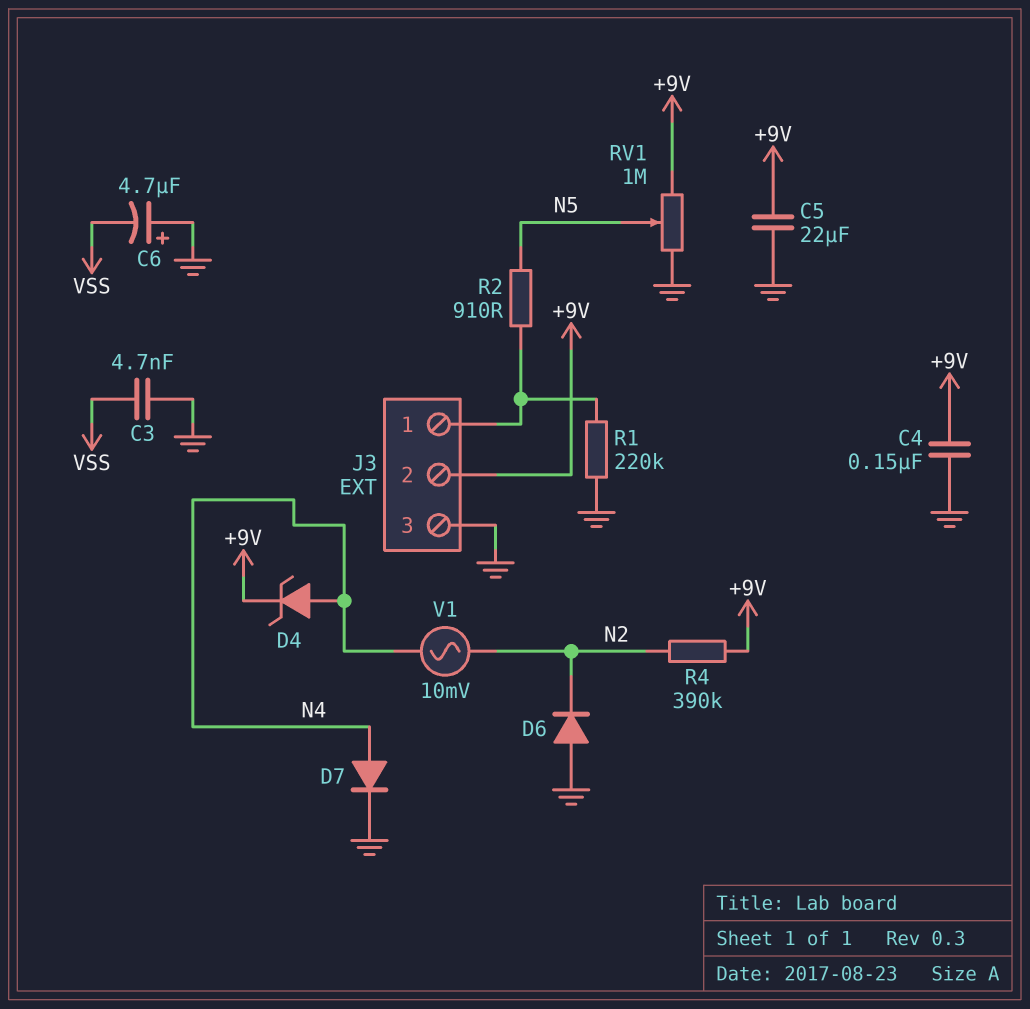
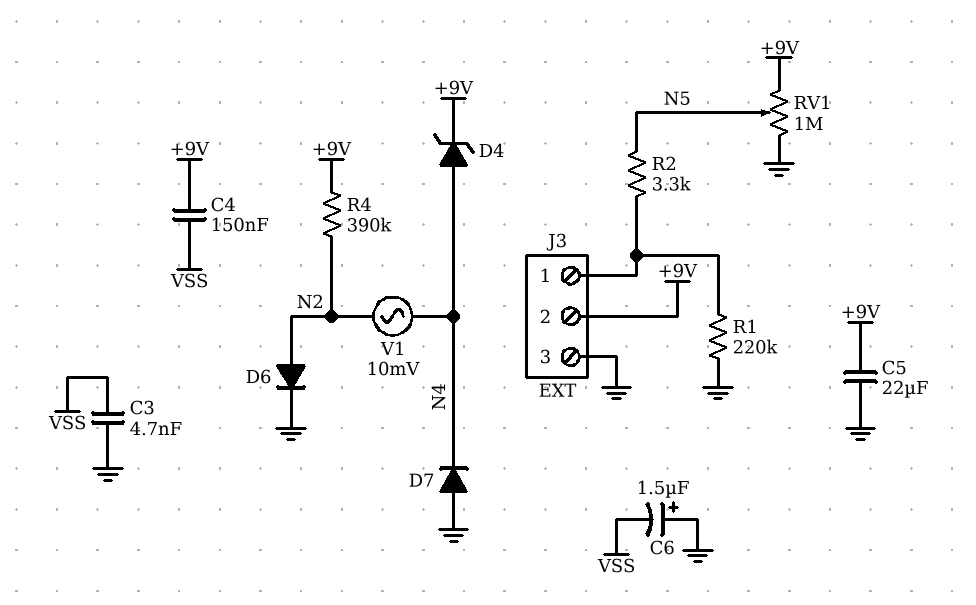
C4: 150nF (+9V, GND) -> 150nF (+9V, VSS)
C6: 4.7uF (plus GND, minus VSS) -> 1.5uF (plus GND, minus VSS)
D6: diode (A GND, K N2) -> diode (A N2, K GND)
D7: diode (A N4, K GND) -> diode (A GND, K N4)
R2: 910 (J3/1, N5) -> 3.3k (J3/1, N5)

